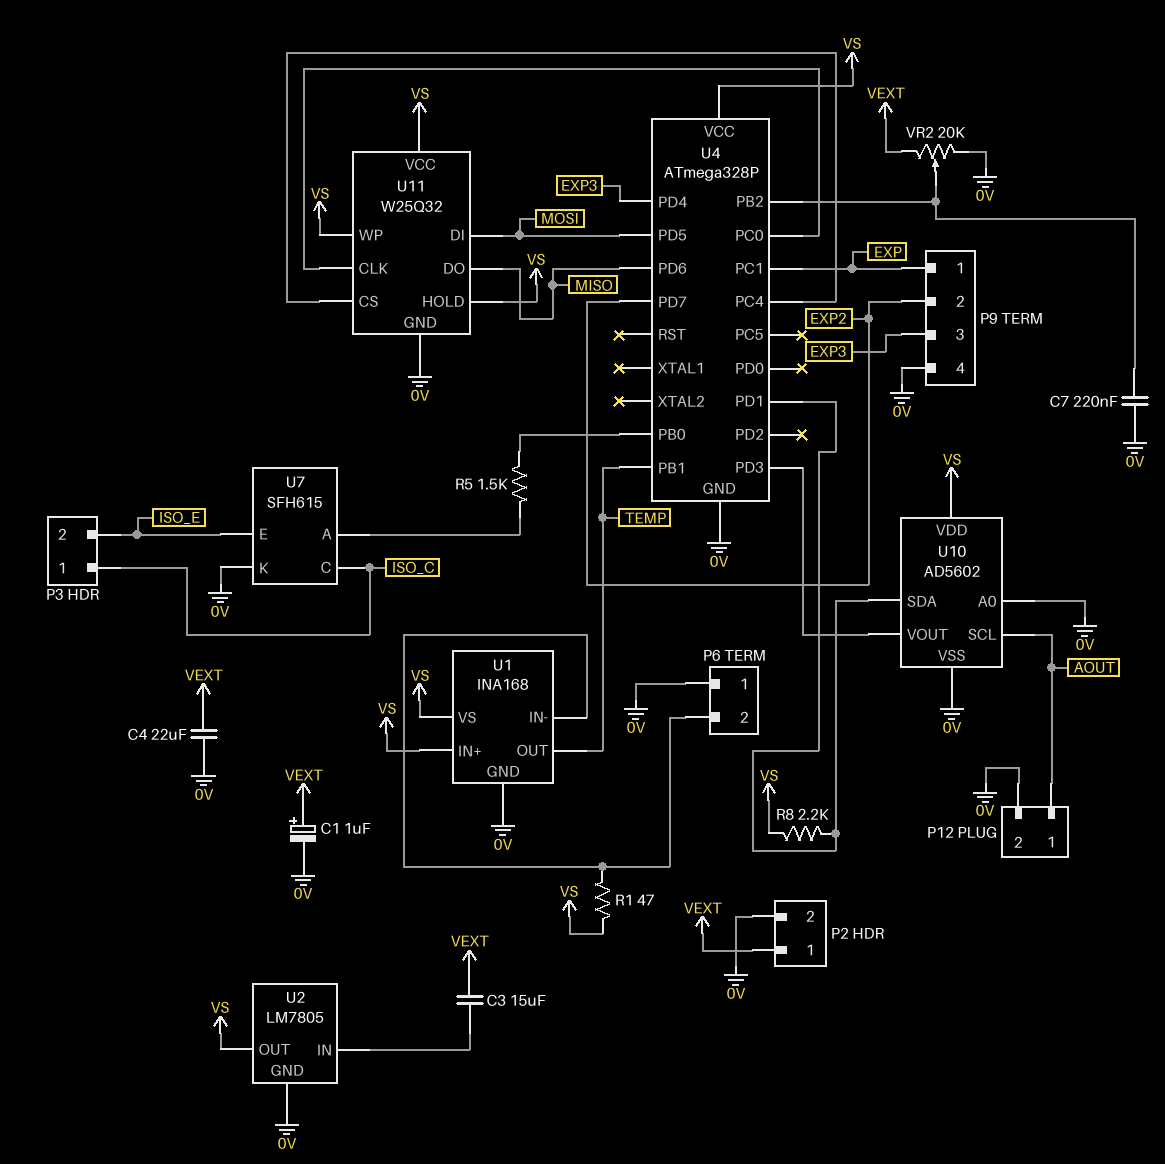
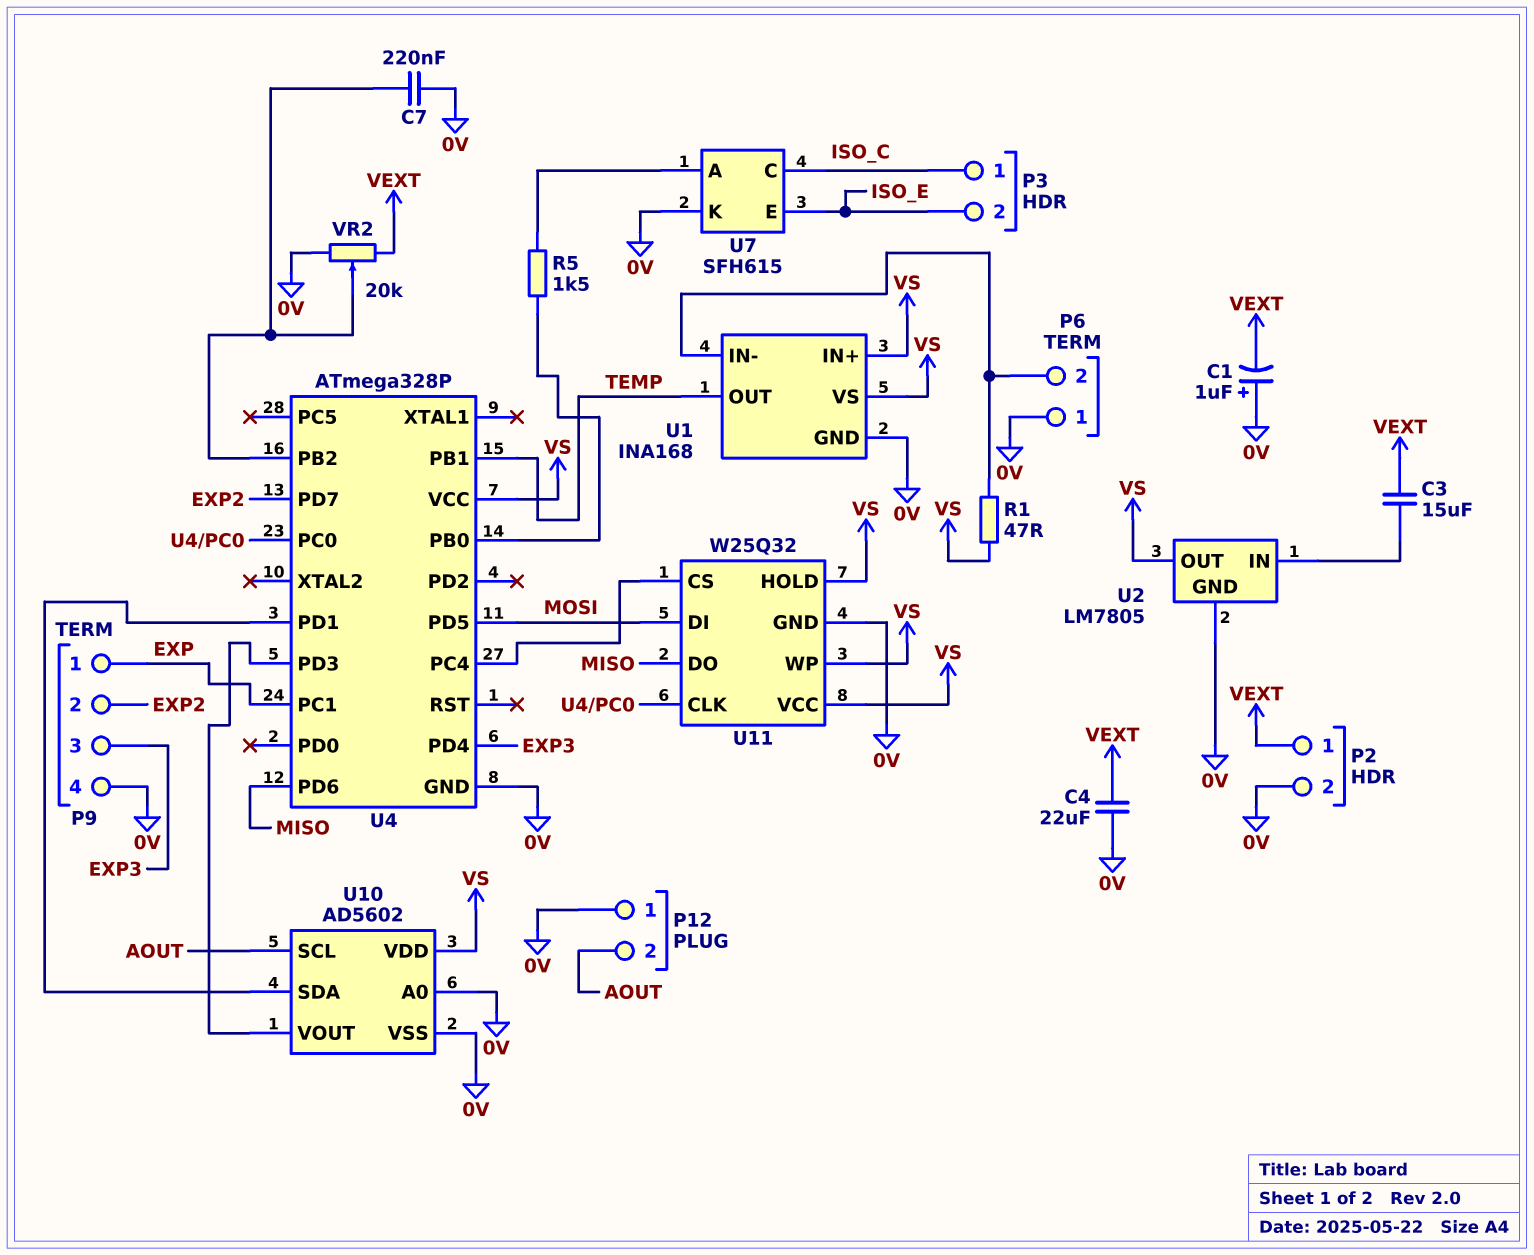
C1: 1uF (plus VEXT, minus 0V) -> 1uF (plus 0V, minus VEXT)
P12 pin 1: AOUT -> 0V
P12 pin 2: 0V -> AOUT
R8: 2.2k (U4/PD1, VS) -> none

